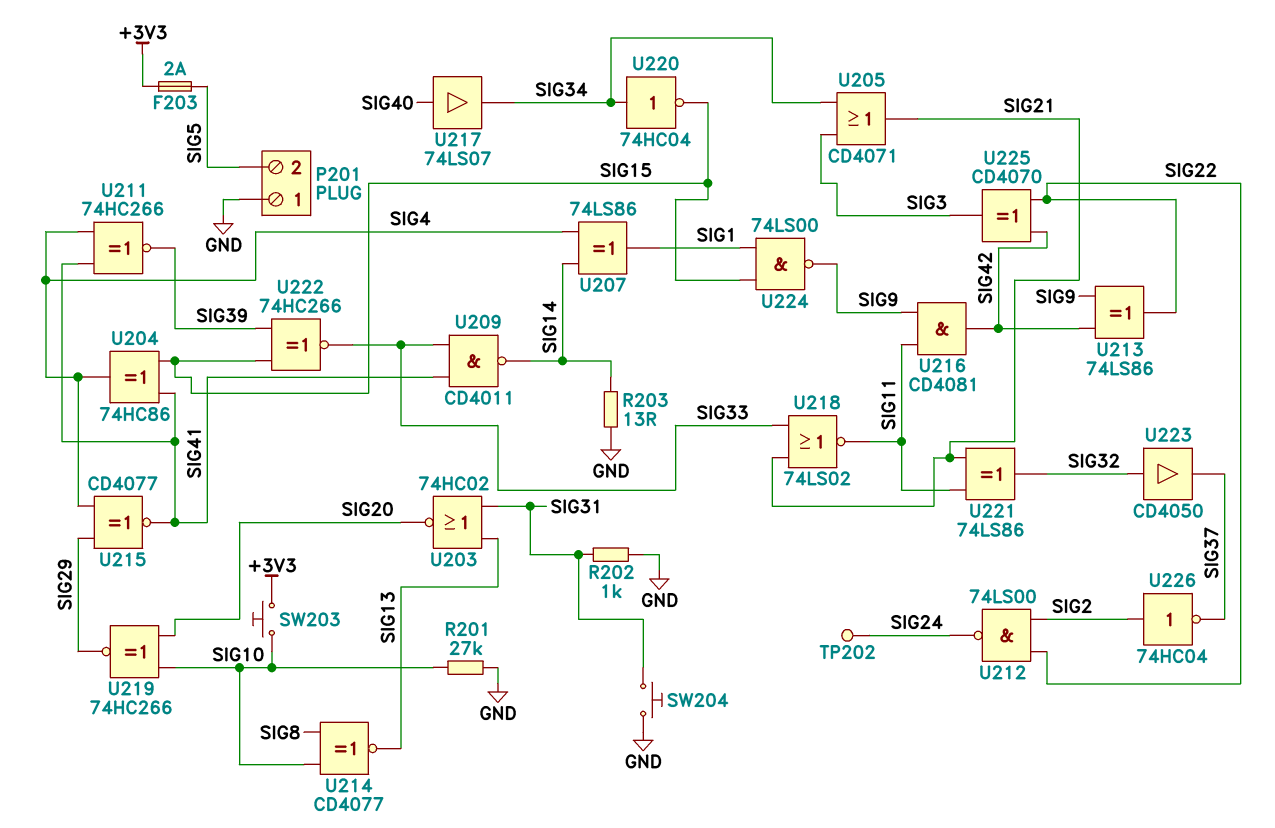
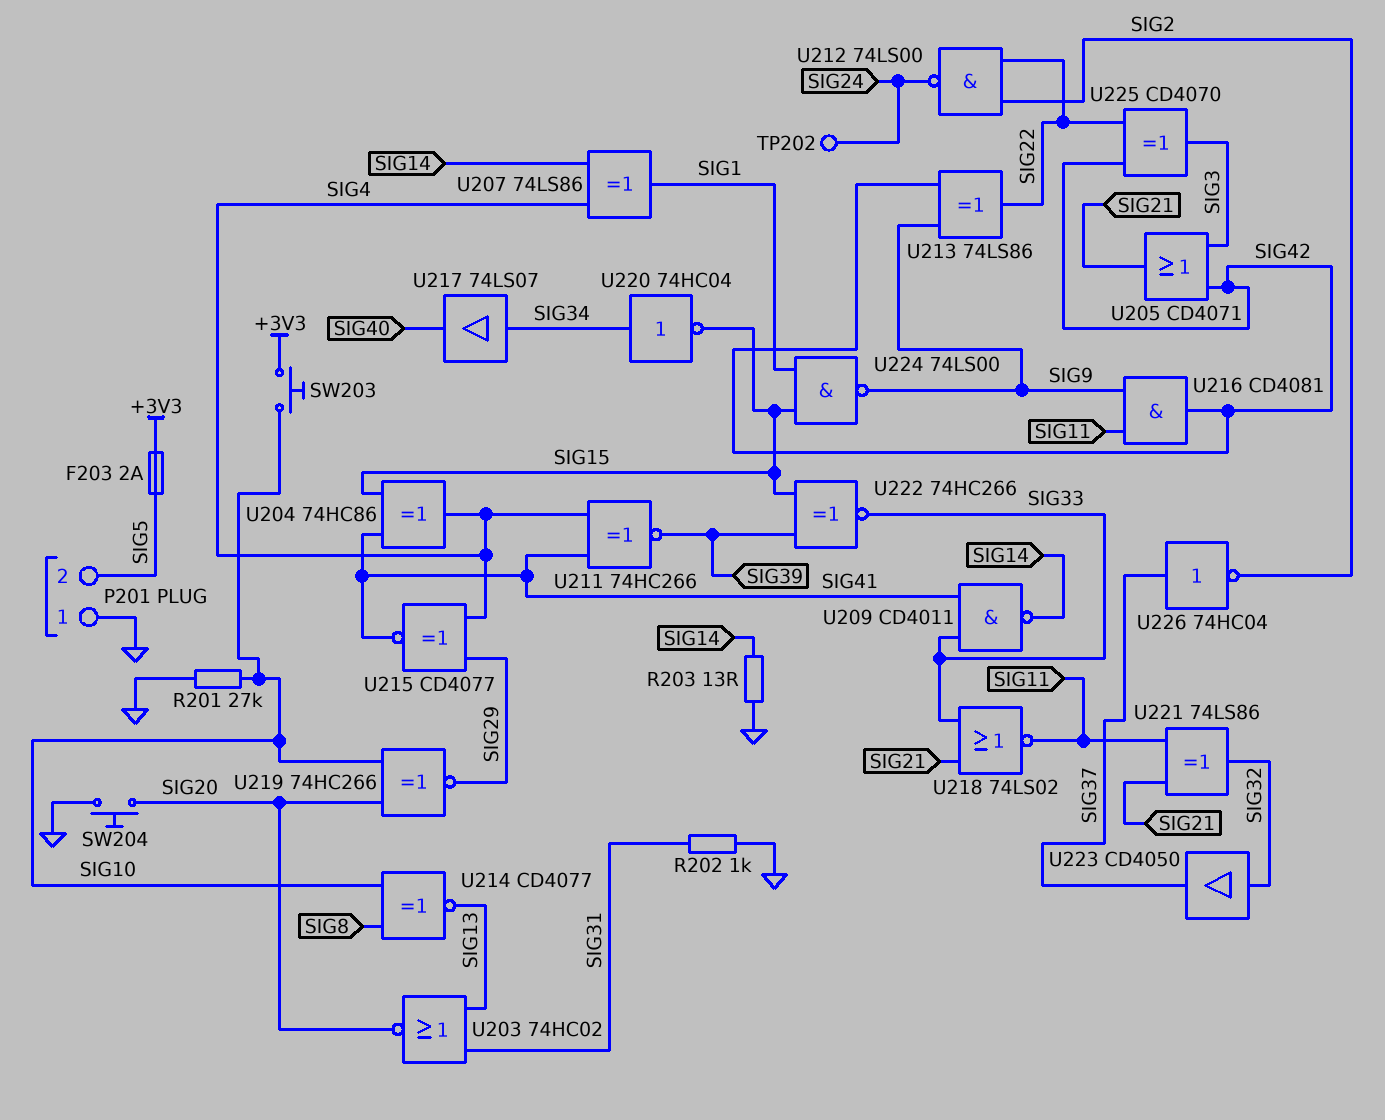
SW204: button (GND, SIG31) -> button (GND, SIG20)
U205: OR CD4071 (in SIG3, in SIG34, out SIG21) -> OR CD4071 (in SIG3, in SIG42, out SIG21)
U217: buffer 74LS07 (in SIG40, out SIG34) -> buffer 74LS07 (in SIG34, out SIG40)
U226: NOT 74HC04 (in SIG2, out SIG37) -> NOT 74HC04 (in SIG37, out SIG2)

